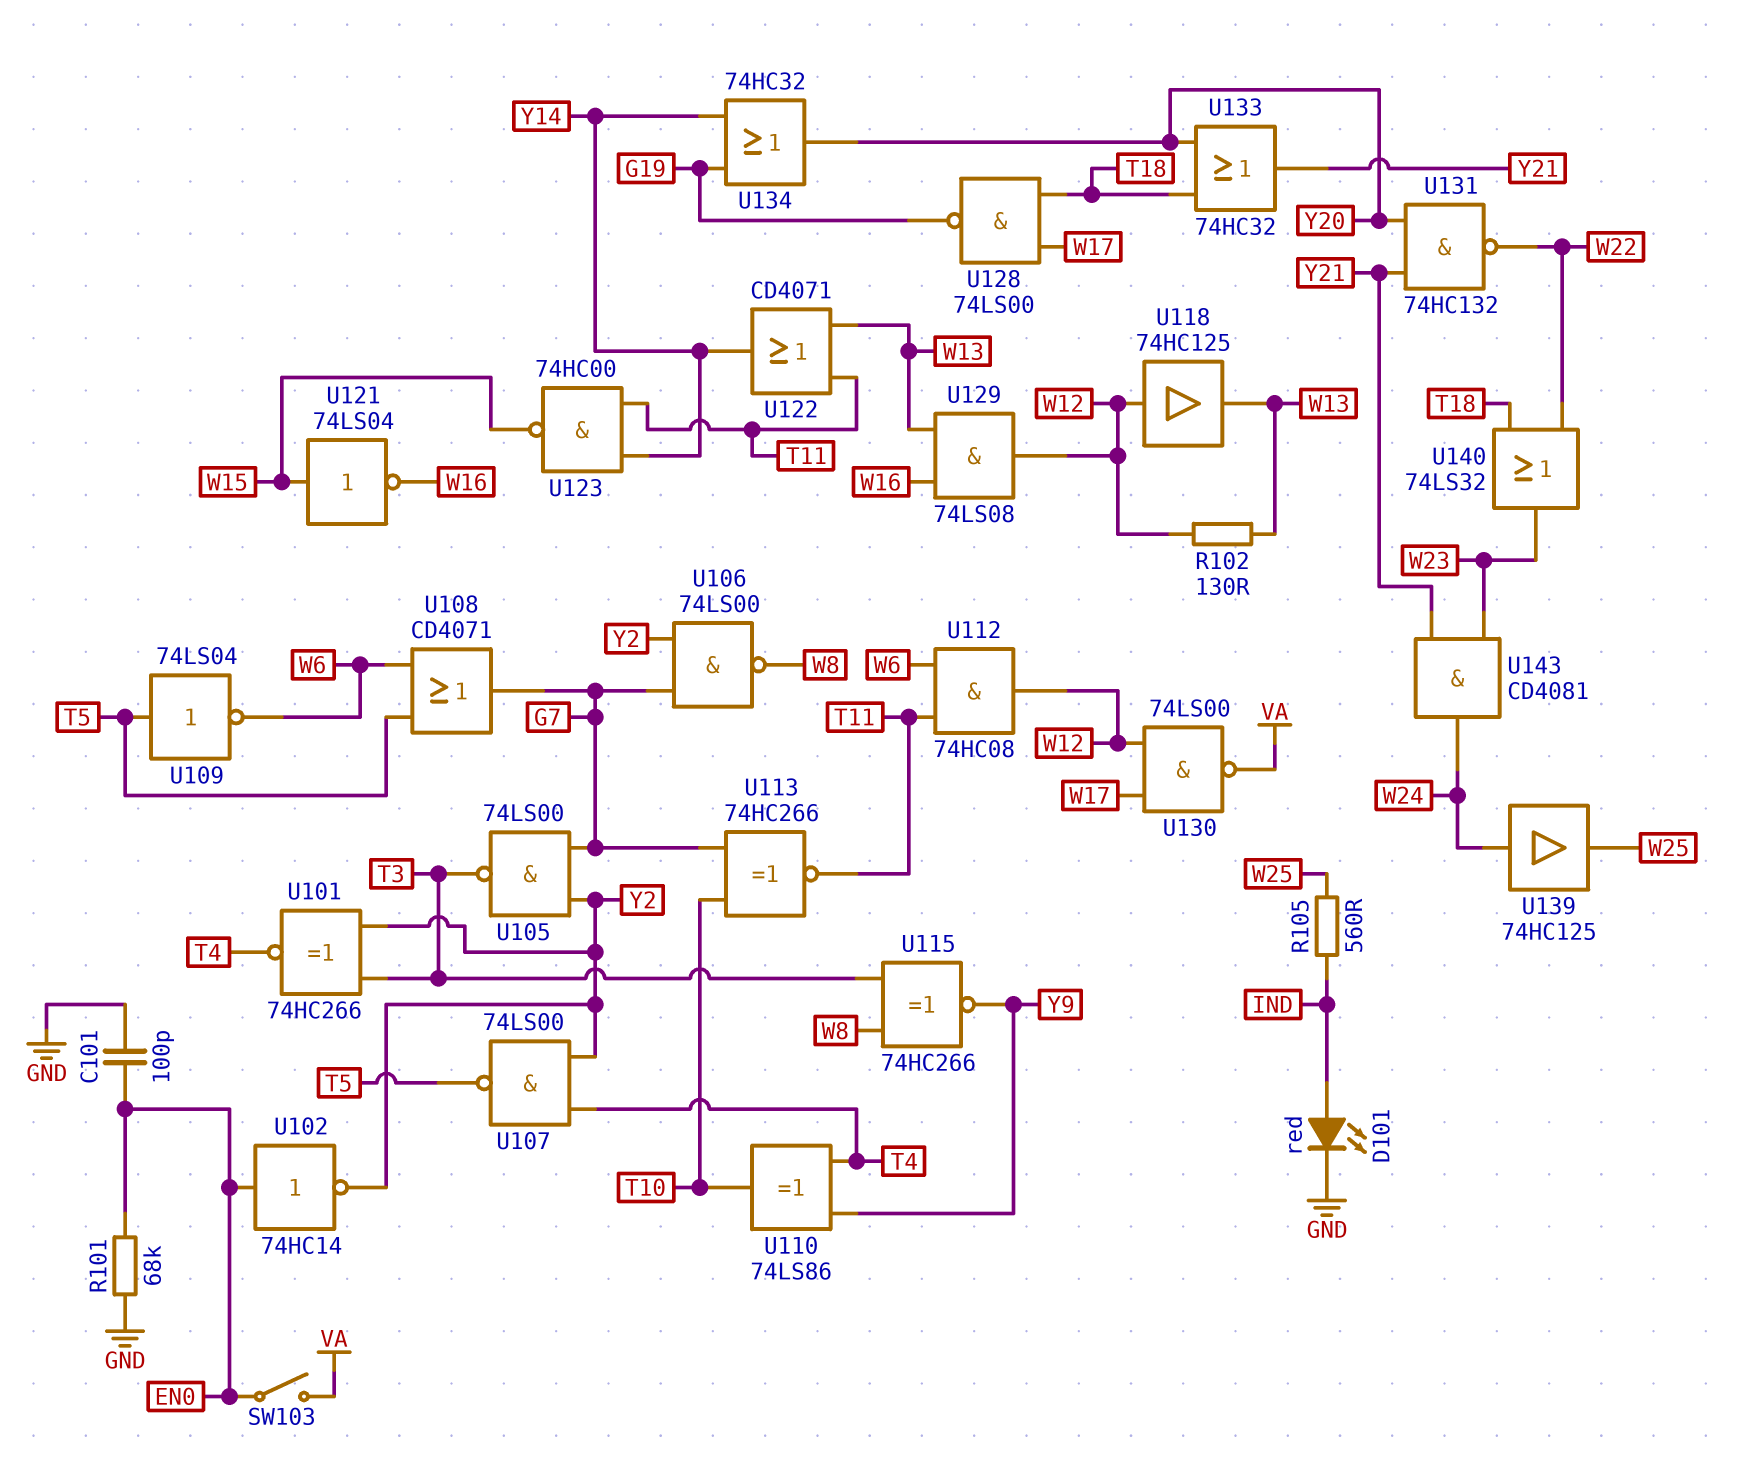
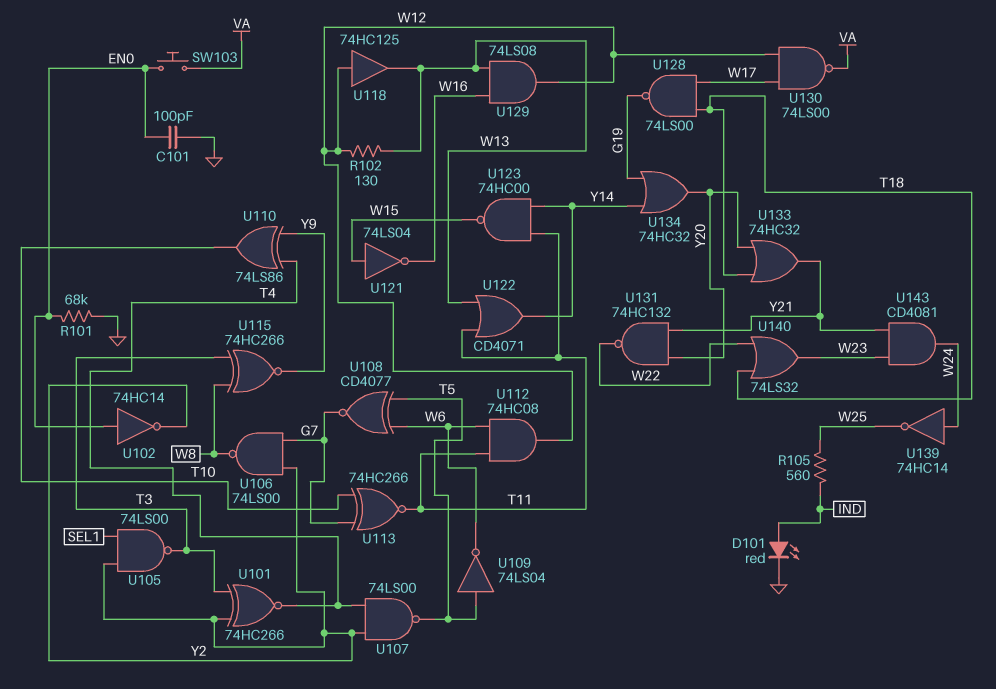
SW103: switch (EN0, VA) -> button (EN0, VA)
U105: NAND 74LS00 (in G7, in Y2, out T3) -> NAND 74LS00 (in SEL1, in Y2, out T3)
U108: OR CD4071 (in T5, in W6, out G7) -> XNOR CD4077 (in T5, in W6, out G7)
U139: buffer 74HC125 (in W24, out W25) -> NOT 74HC14 (in W24, out W25)

